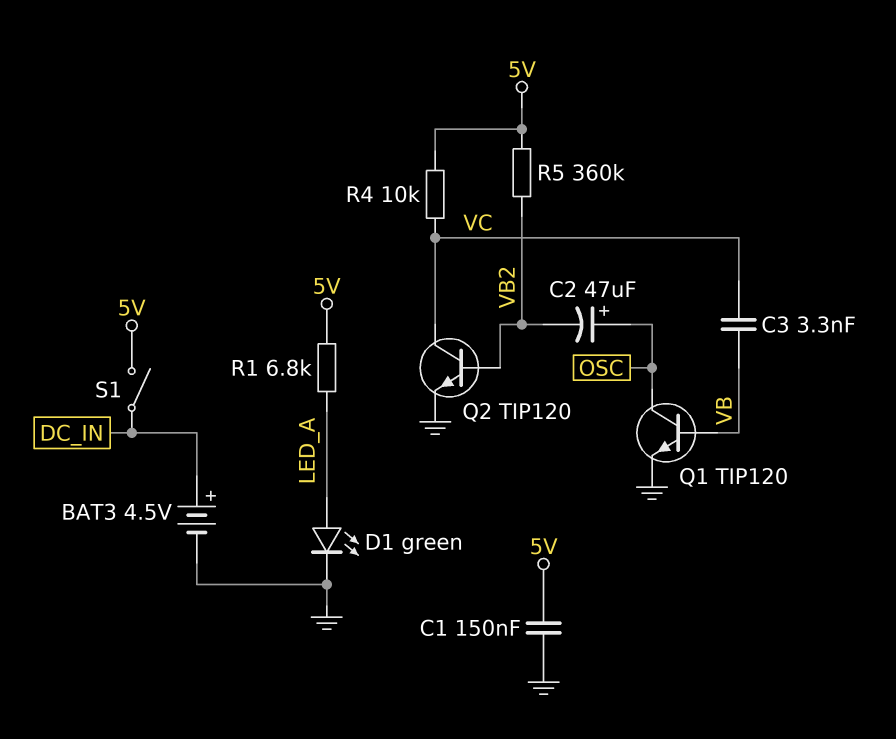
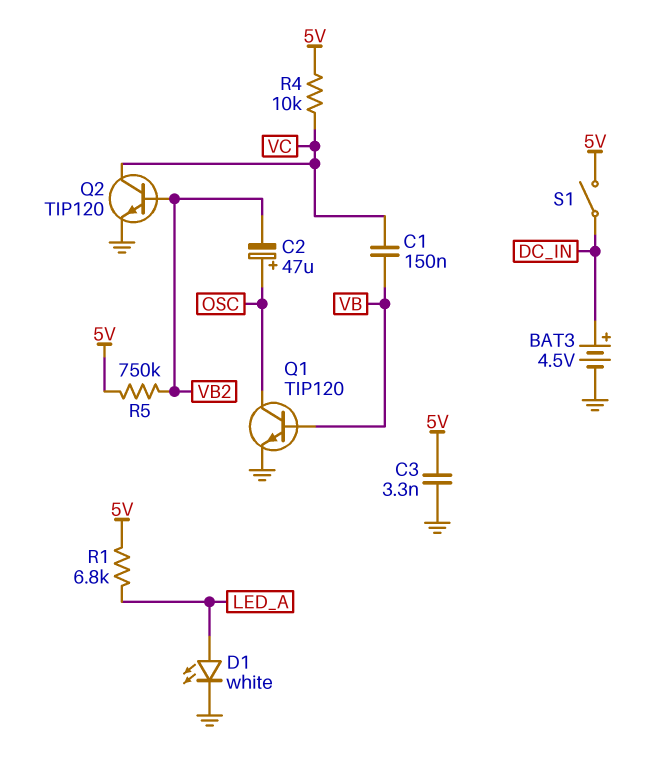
C1: 150nF (5V, GND) -> 150nF (VB, VC)
C3: 3.3nF (VB, VC) -> 3.3nF (5V, GND)
D1: LED green (A LED_A, K GND) -> LED white (A LED_A, K GND)
R5: 360k (5V, VB2) -> 750k (5V, VB2)

